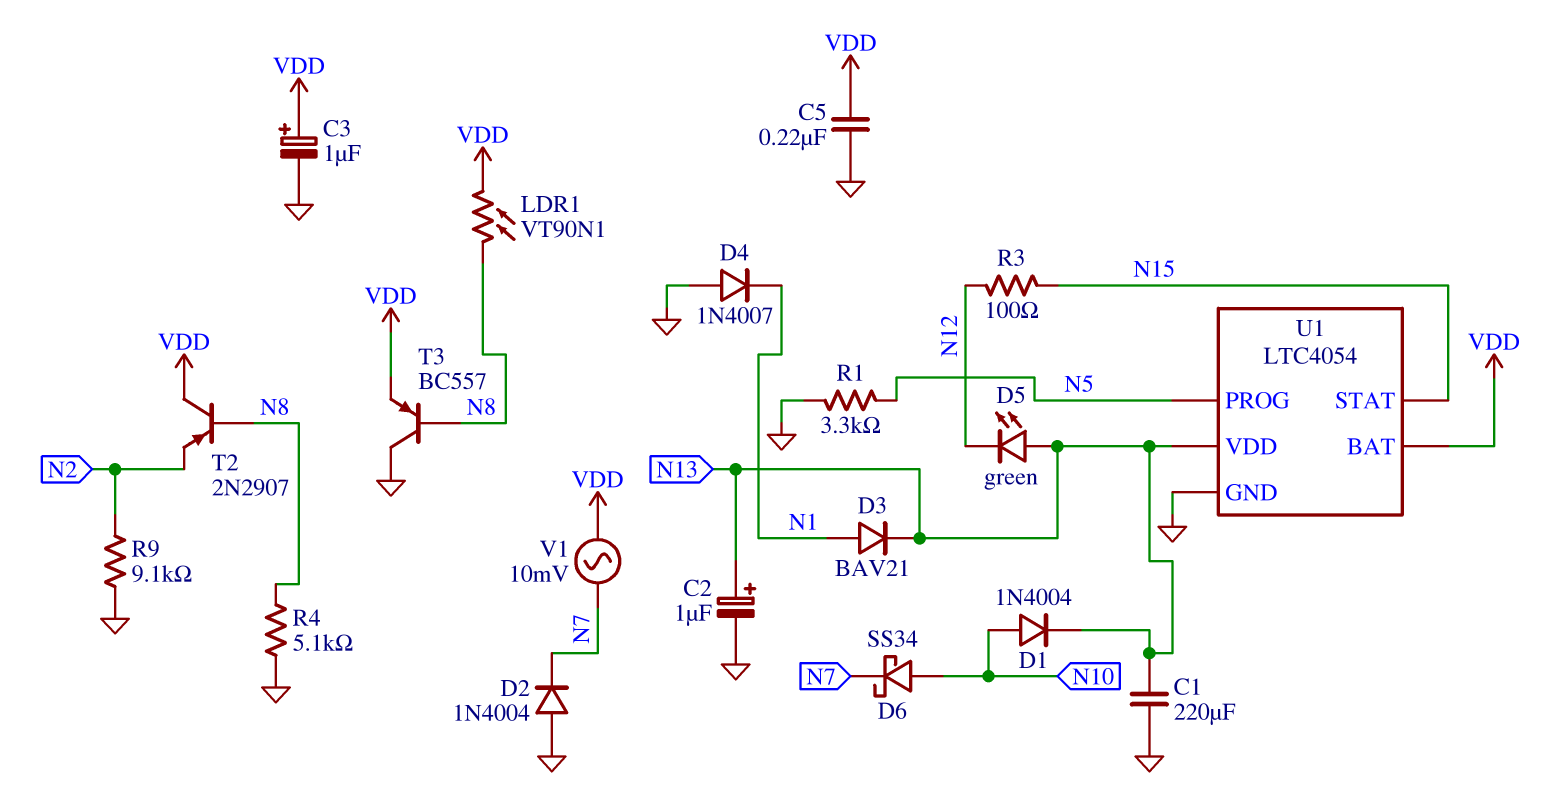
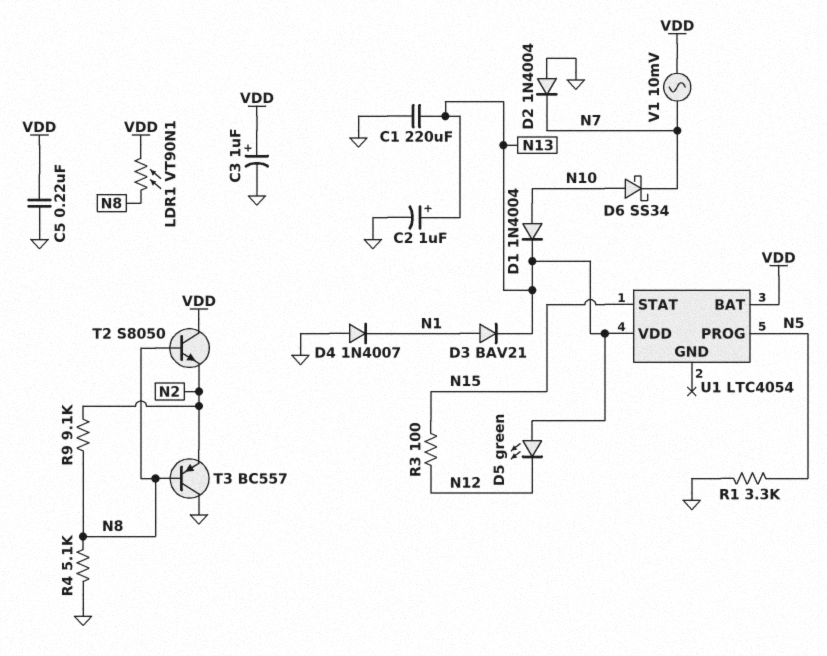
R9: 9.1k (GND, N2) -> 9.1k (N2, N8)
T2: PNP 2N2907 (B N8, C VDD, E N2) -> NPN S8050 (B N8, C VDD, E N2)
T3: PNP BC557 (B N8, C GND, E VDD) -> PNP BC557 (B N8, C GND, E N2)
U1 pin GND: GND -> none

